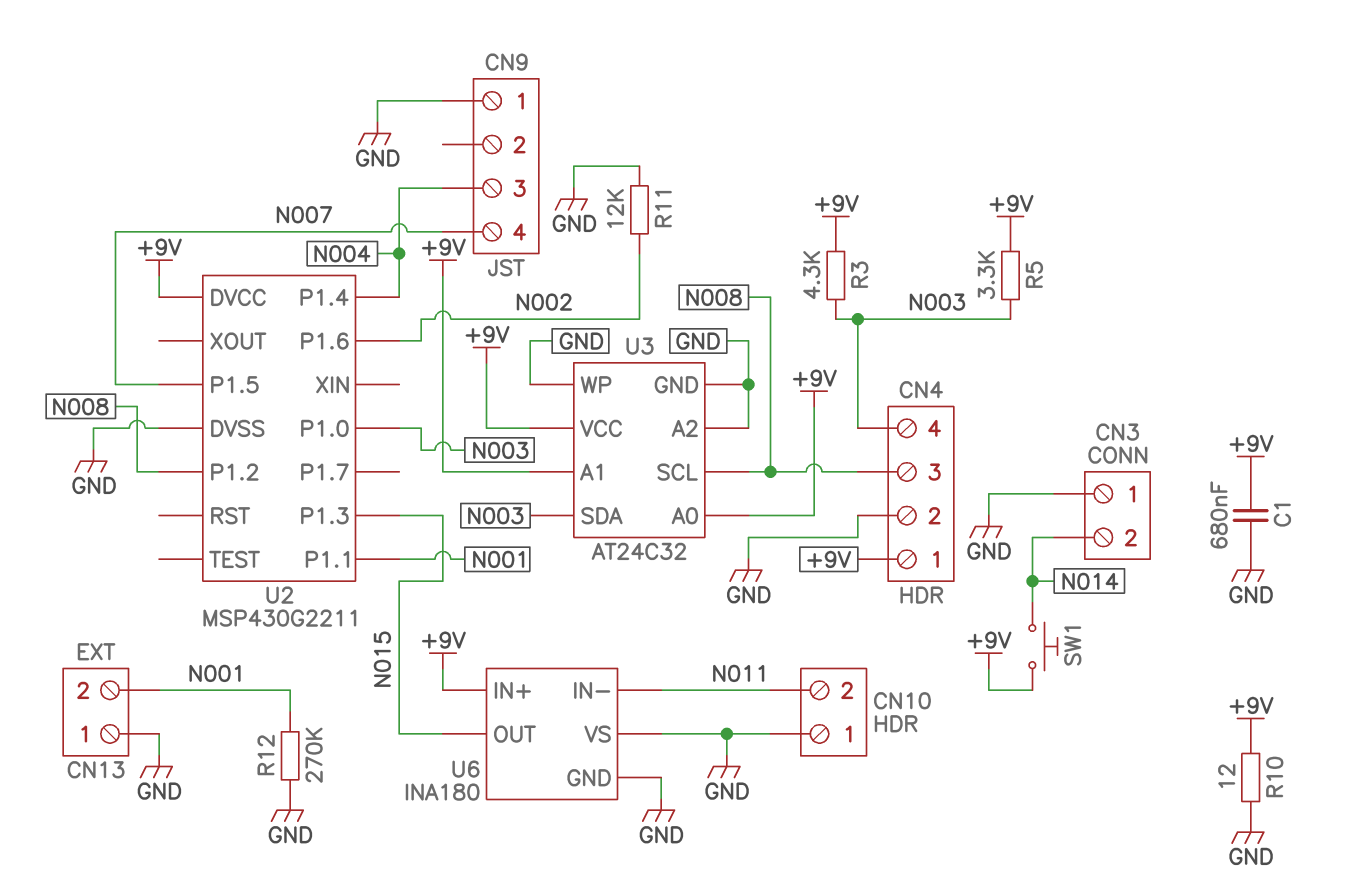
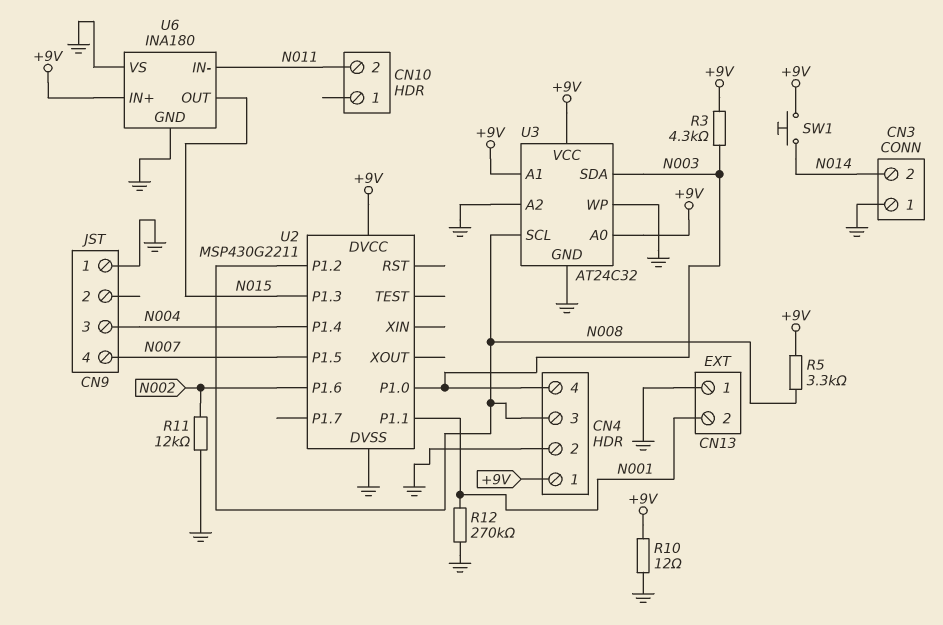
C1: 680nF (+9V, GND) -> none
CN10 pin 1: GND -> none
R5: 3.3k (+9V, N003) -> 3.3k (+9V, N008)

